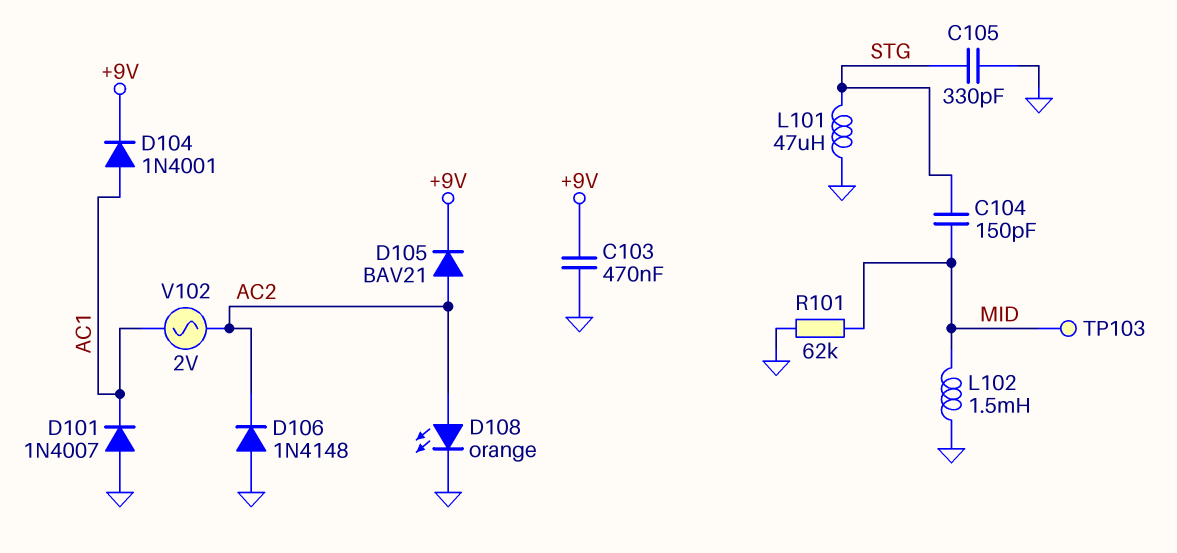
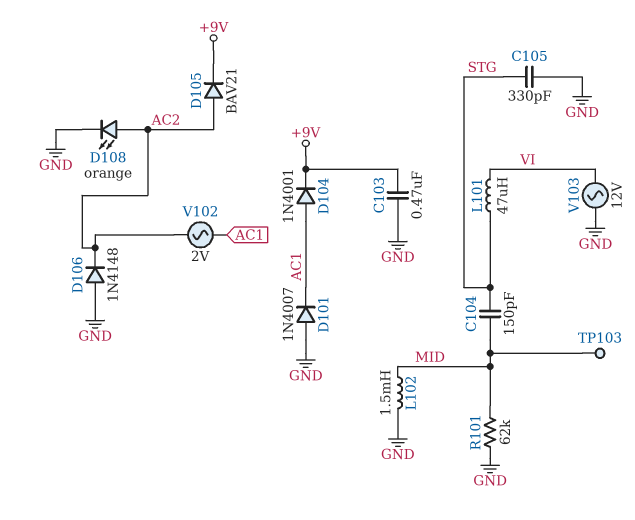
L101: 47uH (GND, STG) -> 47uH (STG, VI)
V103: none -> AC 12V (GND, VI)

